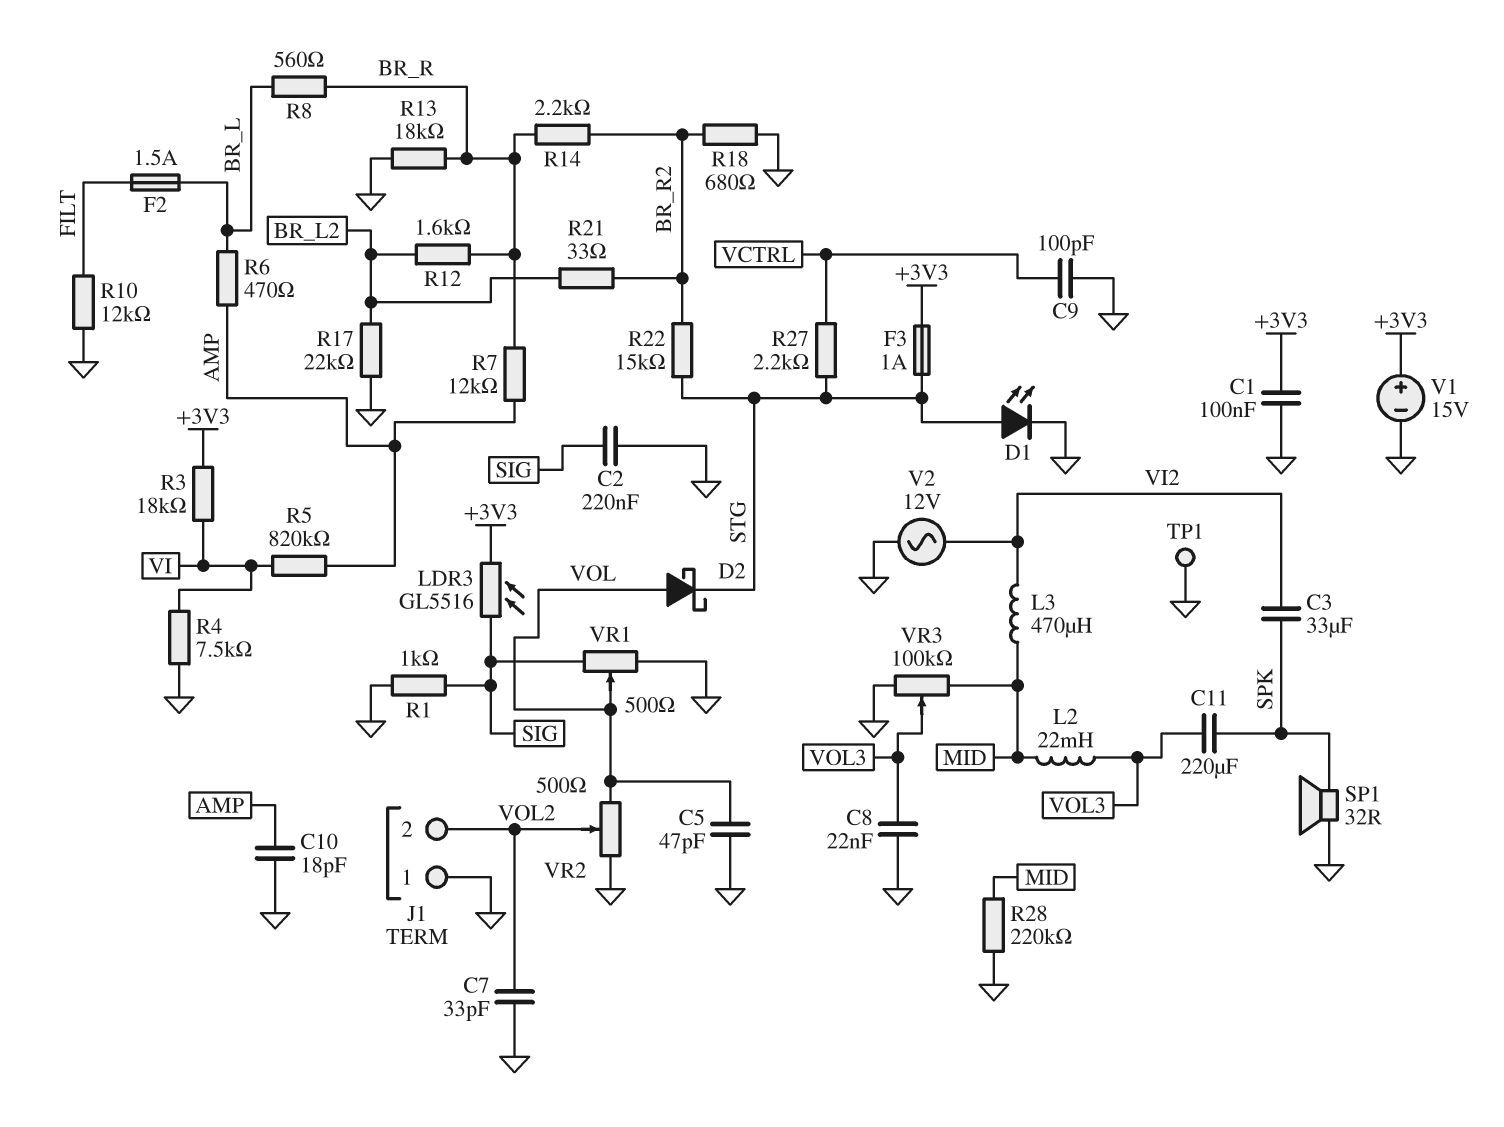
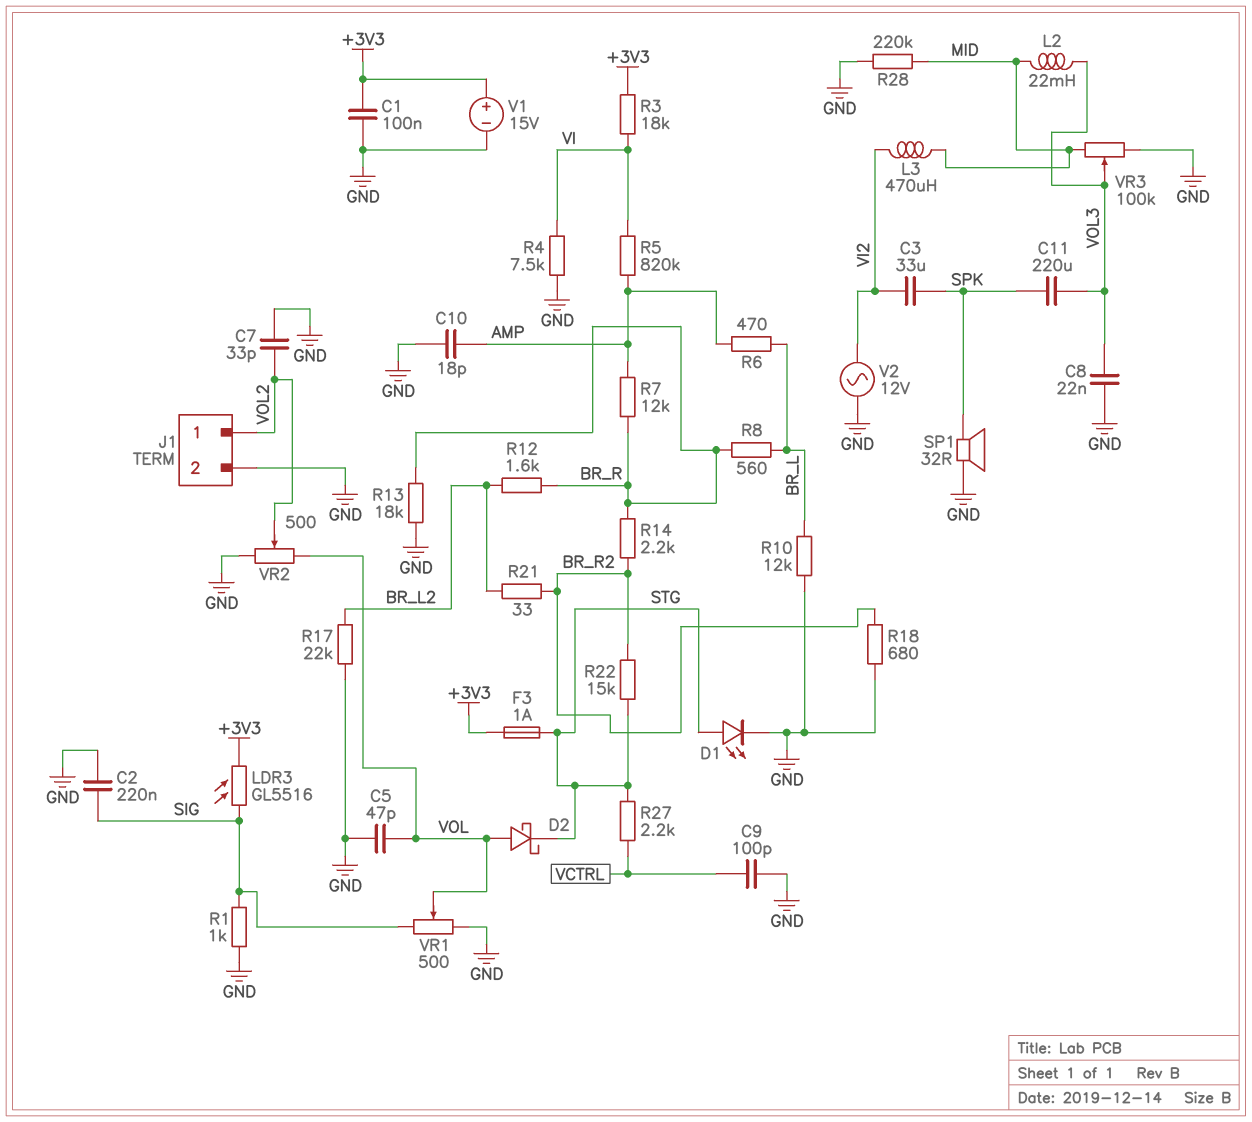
F2: 1.5A (BR_L, FILT) -> none
J1 pin 1: GND -> VOL2
J1 pin 2: VOL2 -> GND
R10: 12k (FILT, GND) -> 12k (BR_L, GND)
TP1: test point (GND) -> none

